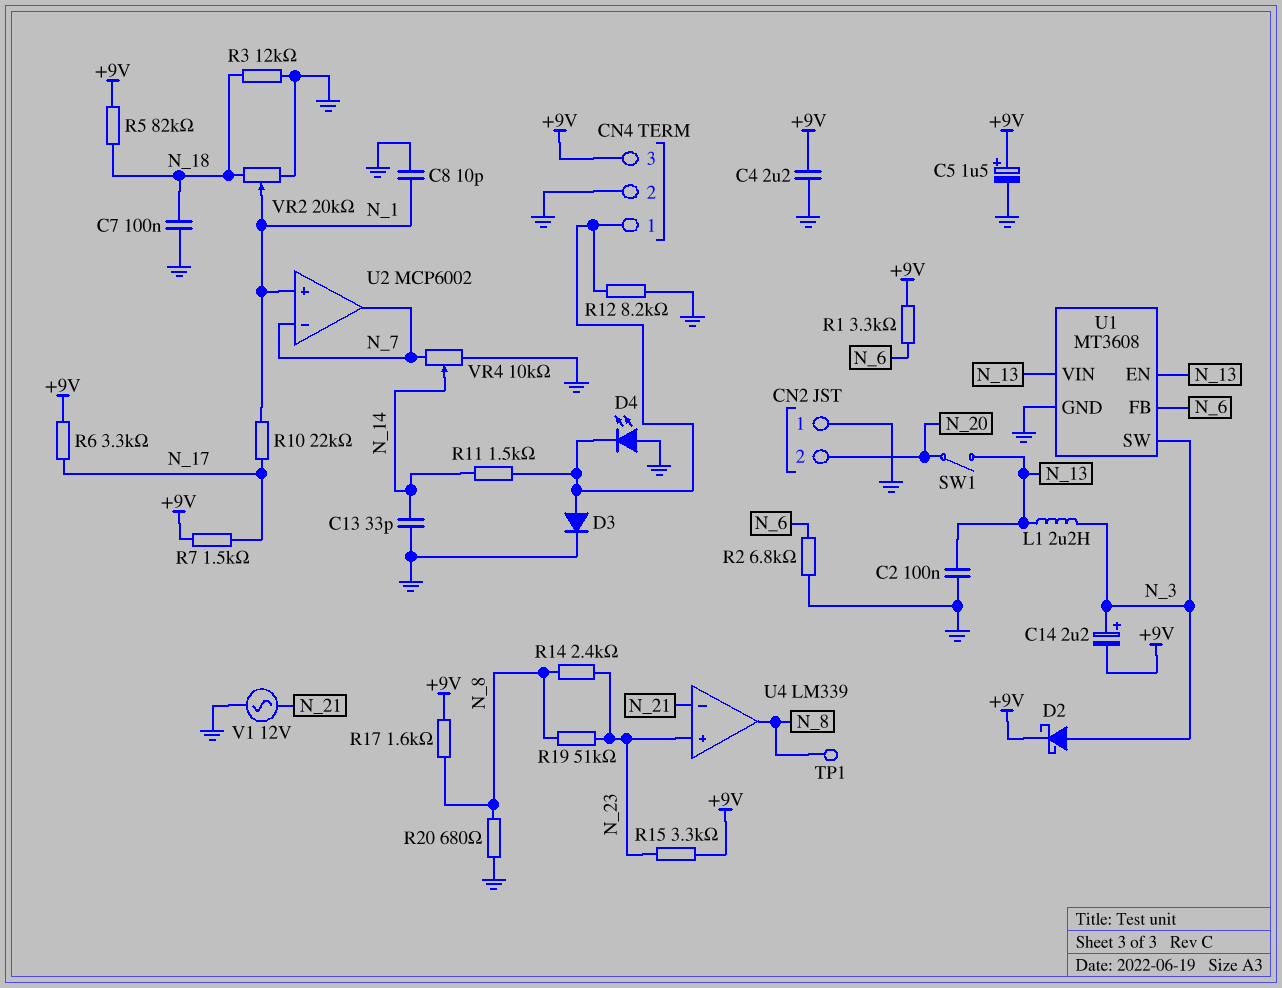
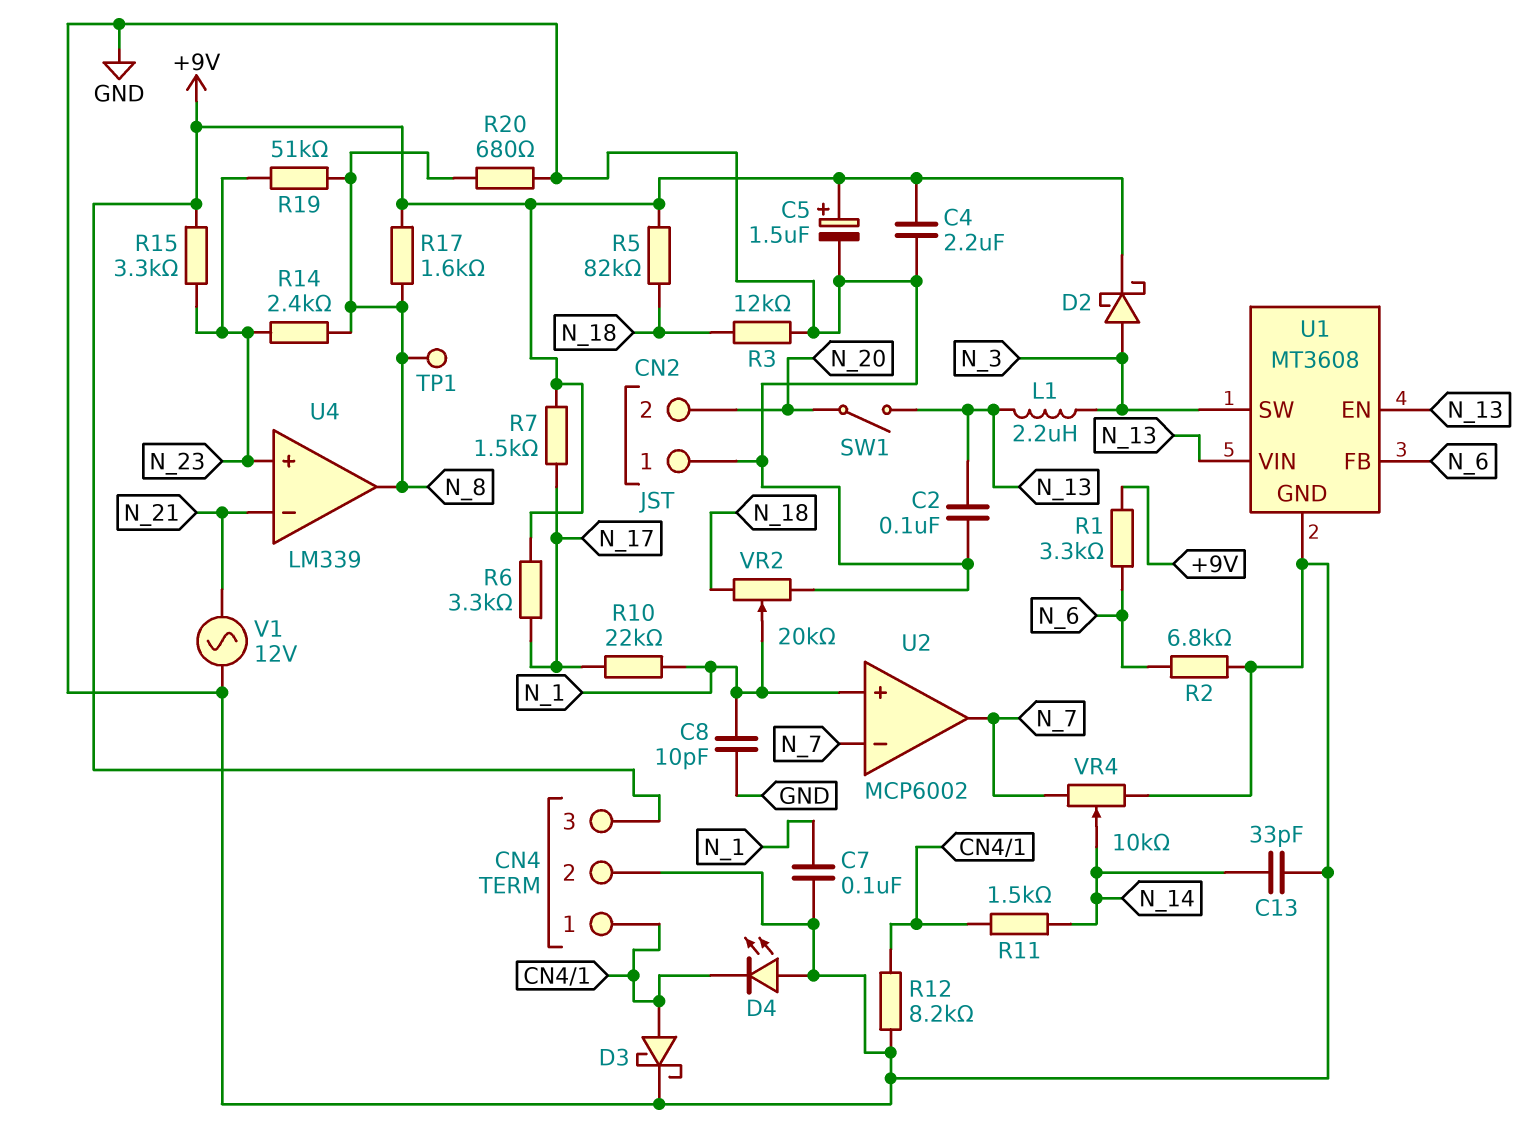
C7: 100nF (GND, N_18) -> 100nF (GND, N_1)
C14: 2.2uF (plus N_3, minus +9V) -> none
D3: diode (A CN4/1, K GND) -> schottky (A CN4/1, K GND)

